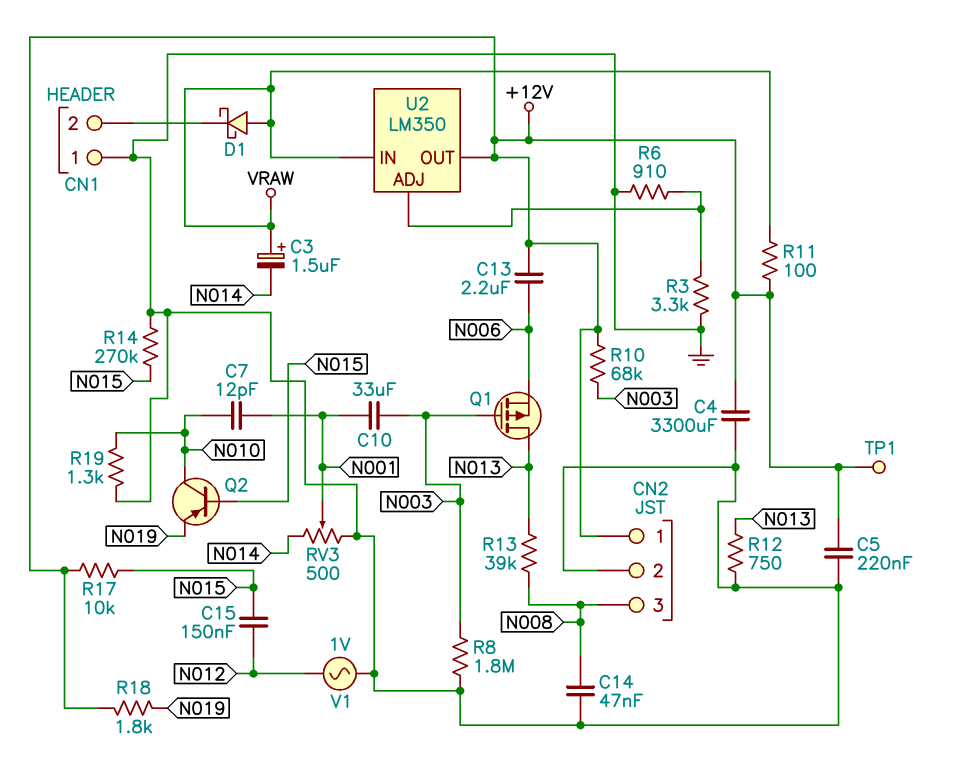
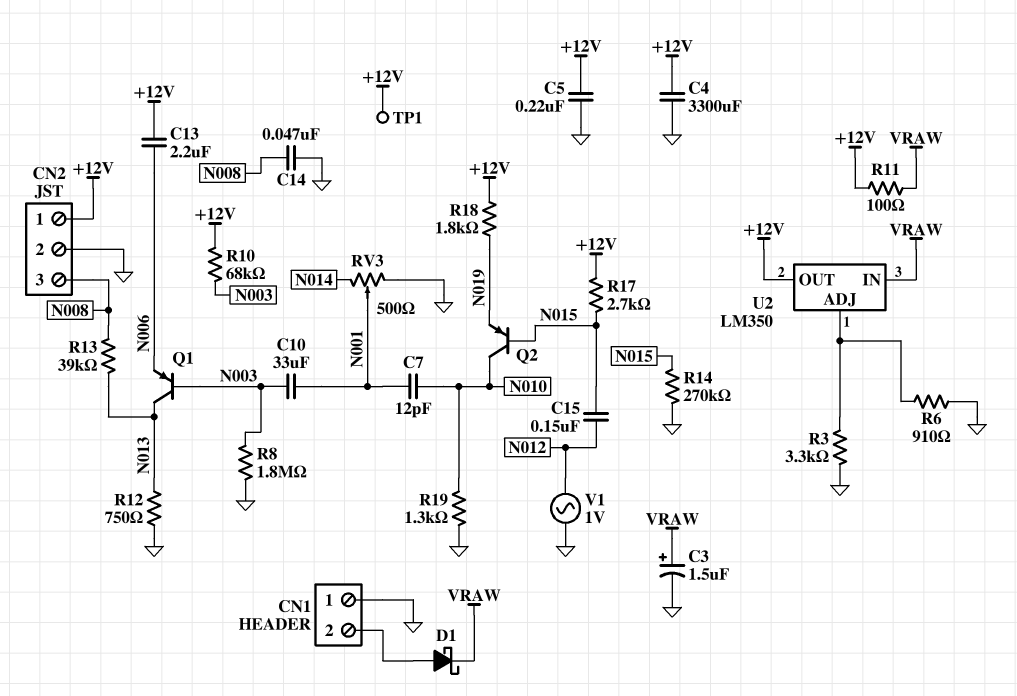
C3: 1.5uF (plus VRAW, minus N014) -> 1.5uF (plus VRAW, minus GND)
D1: schottky (A VRAW, K CN1/2) -> schottky (A CN1/2, K VRAW)
Q1: PMOS (G N003, D N013, S N006) -> PNP (B N003, C N013, E N006)
R17: 10k (+12V, N015) -> 2.7k (+12V, N015)

